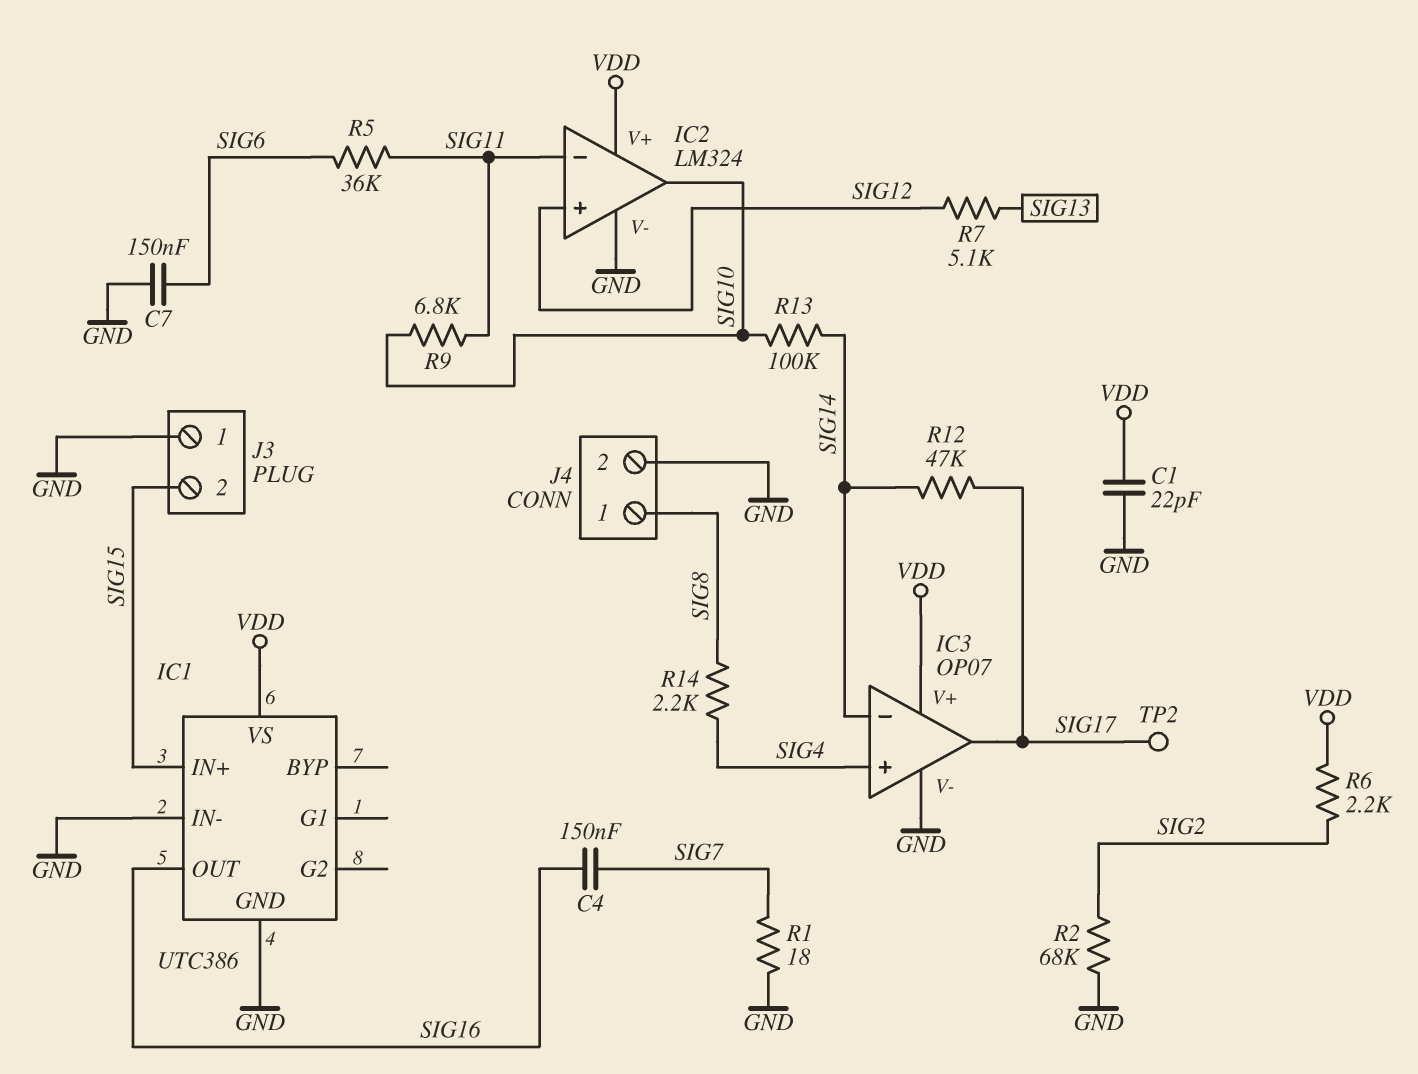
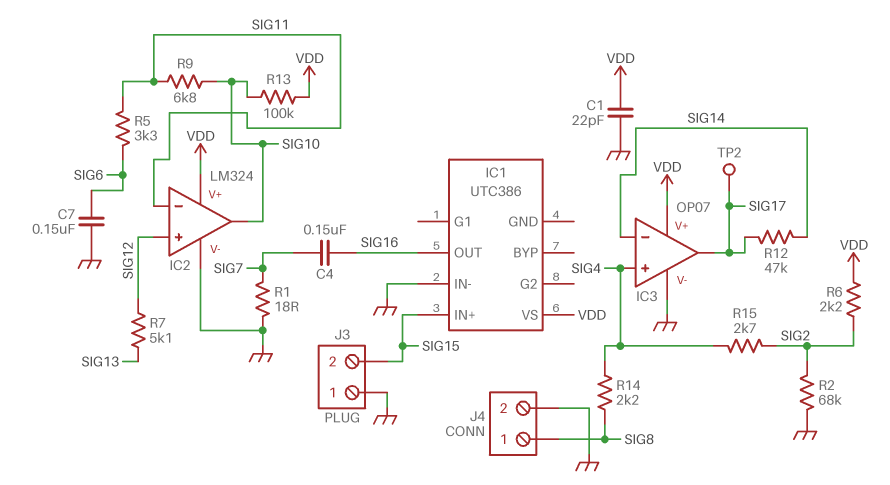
IC1 pin GND: GND -> none
R5: 36k (SIG6, SIG11) -> 3.3k (SIG6, SIG11)
R13: 100k (SIG10, SIG14) -> 100k (SIG10, VDD)
R15: none -> 2.7k (SIG2, SIG4)

